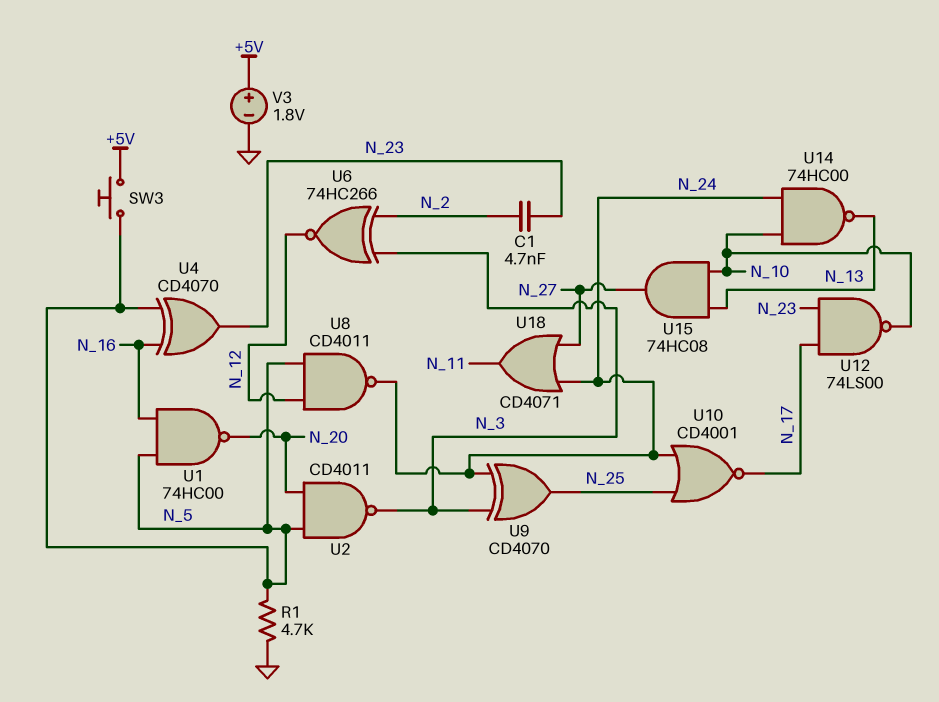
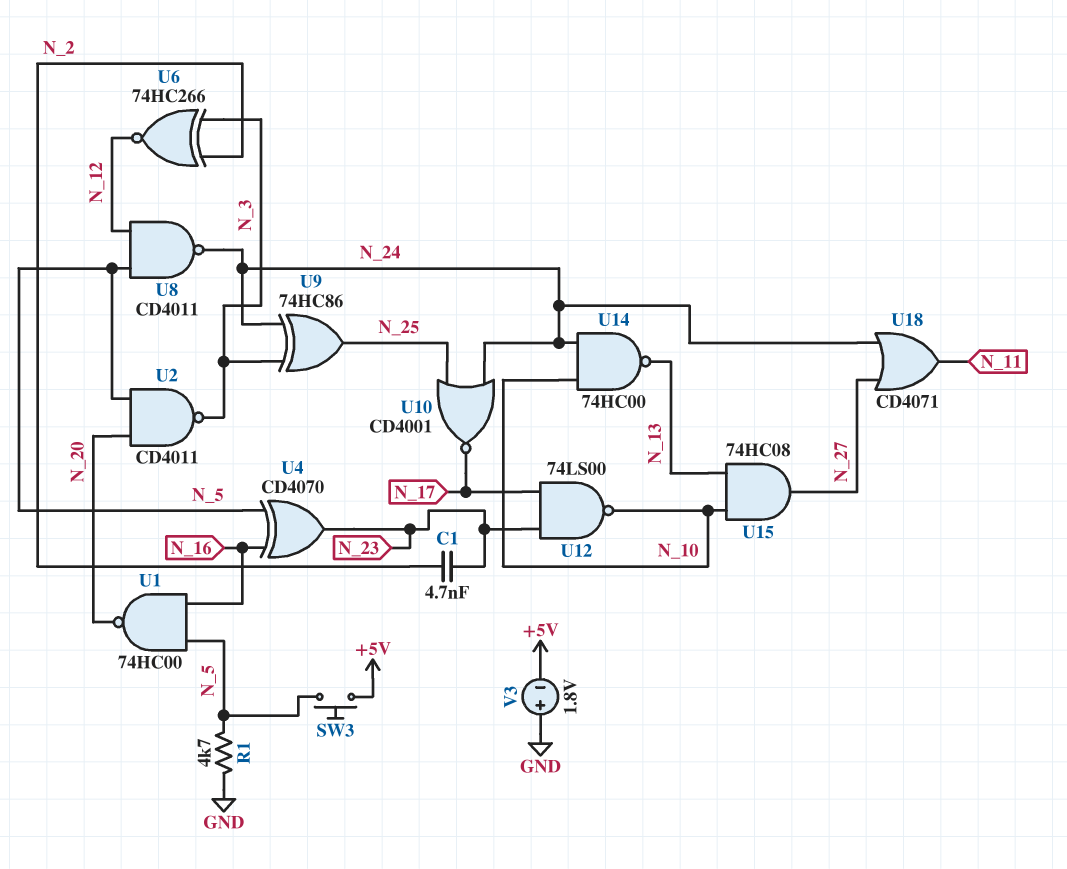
U9: XOR CD4070 (in N_3, in N_24, out N_25) -> XOR 74HC86 (in N_3, in N_24, out N_25)
V3: 1.8V (plus +5V, minus GND) -> 1.8V (plus GND, minus +5V)

